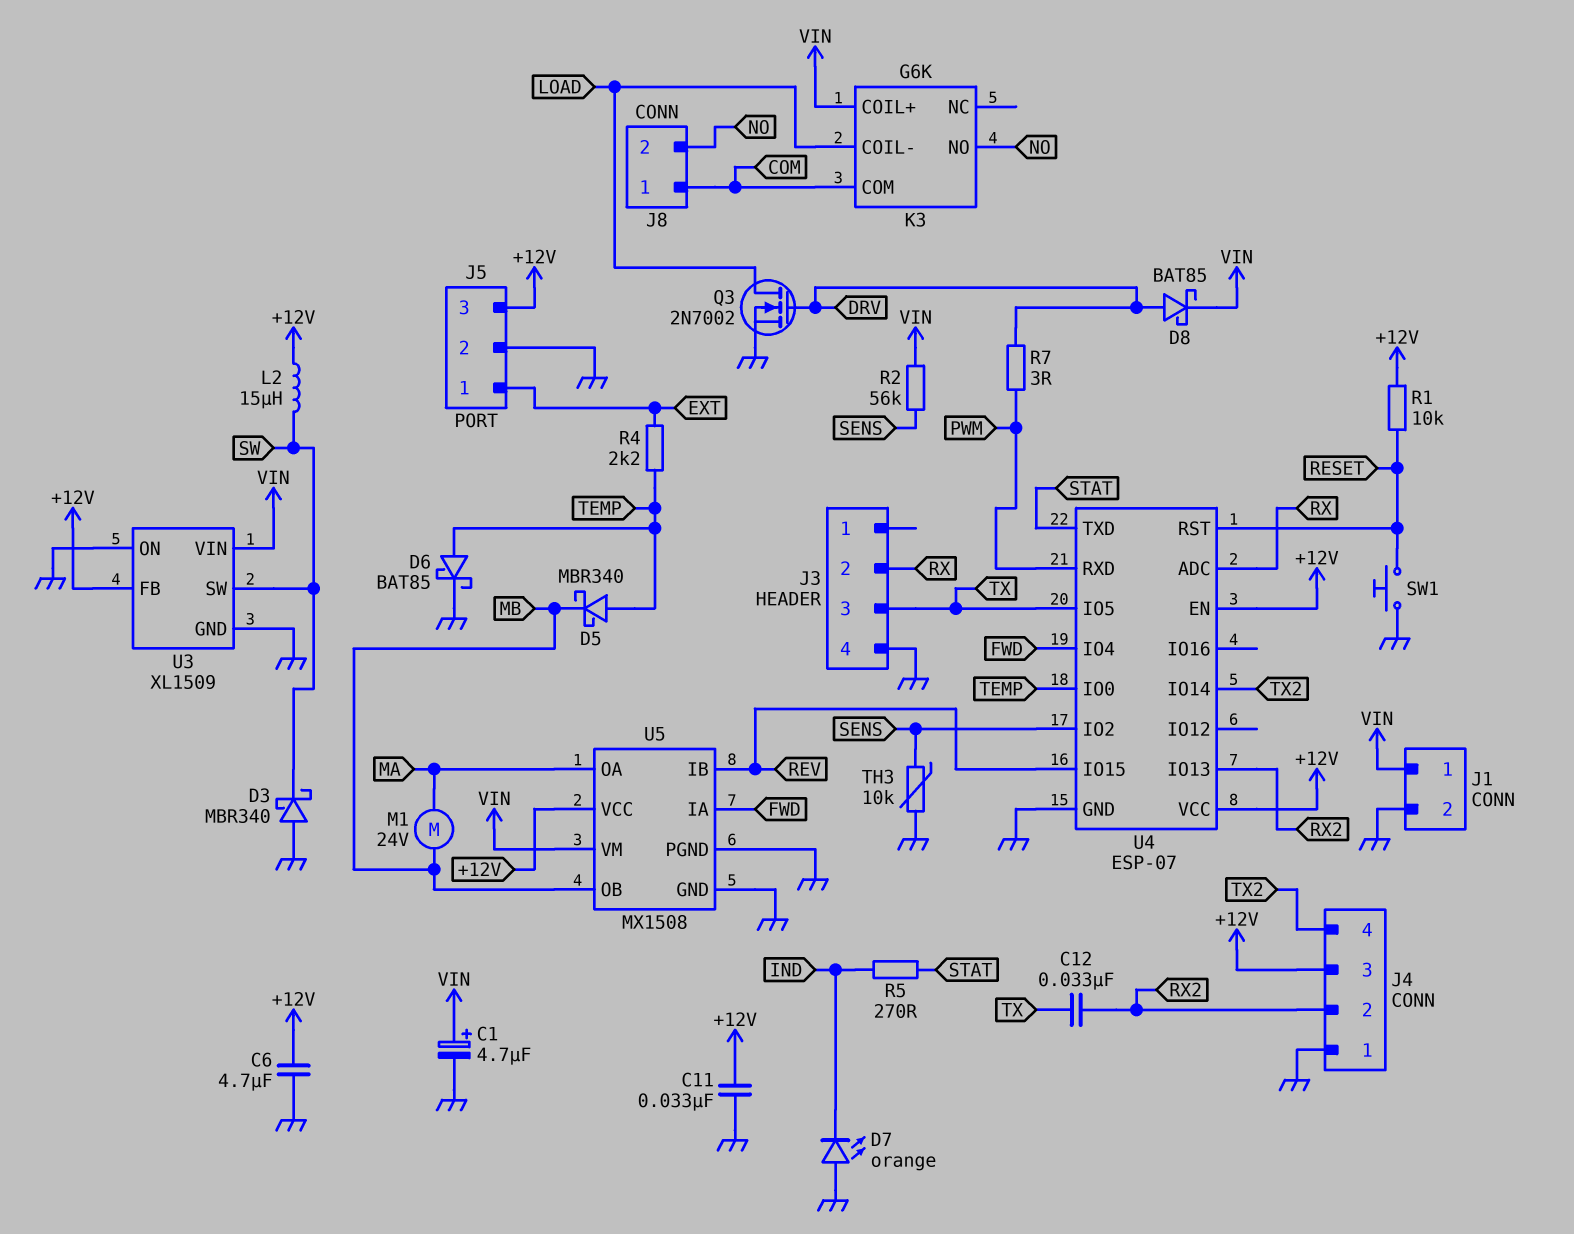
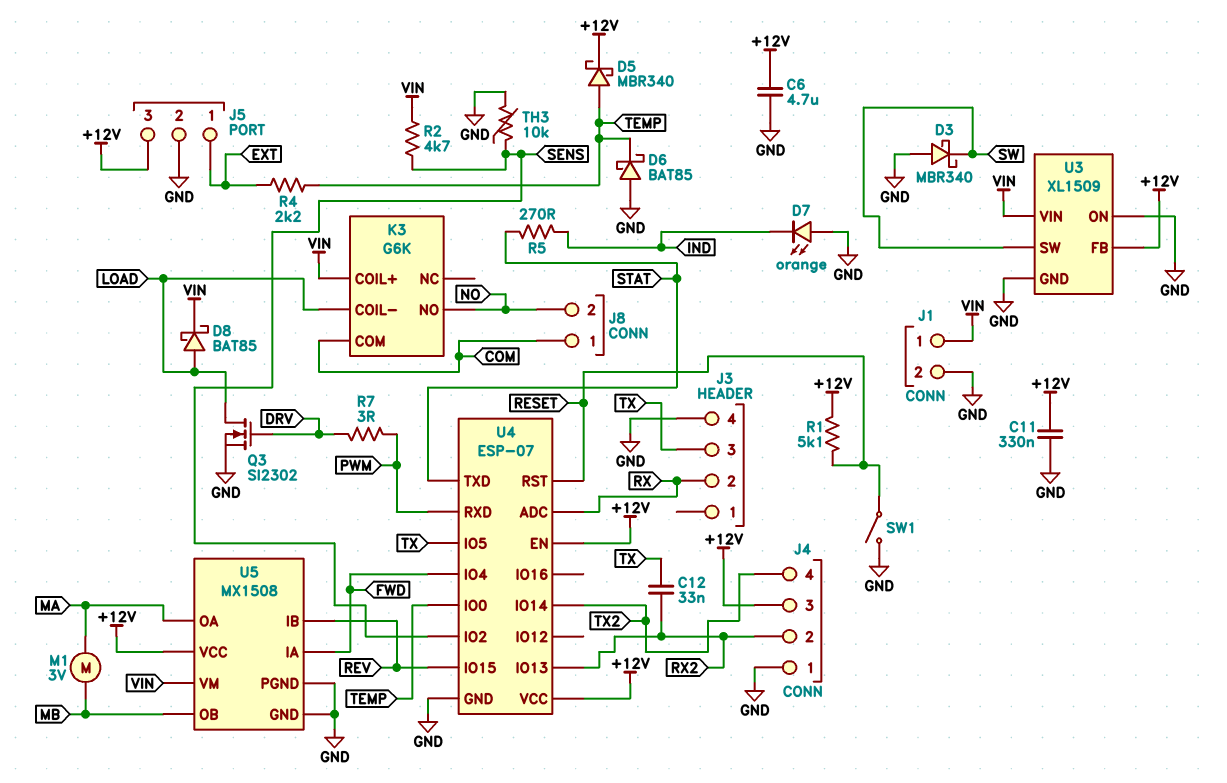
C1: 4.7uF (plus VIN, minus GND) -> none
C11: 33nF (+12V, GND) -> 330nF (+12V, GND)
D5: schottky MBR340 (A TEMP, K MB) -> schottky MBR340 (A TEMP, K +12V)
D6: schottky BAT85 (A TEMP, K GND) -> schottky BAT85 (A GND, K TEMP)
D8: schottky BAT85 (A DRV, K VIN) -> schottky BAT85 (A LOAD, K VIN)
L2: 15uH (+12V, SW) -> none
M1: motor 24V (MA, MB) -> motor 3V (MA, MB)
Q3: NMOS 2N7002 (G DRV, D LOAD, S GND) -> NMOS SI2302 (G DRV, D LOAD, S GND)
R1: 10k (+12V, RESET) -> 5.1k (+12V, RESET)
R2: 56k (SENS, VIN) -> 4.7k (SENS, VIN)
SW1: button (GND, RESET) -> switch (GND, RESET)

